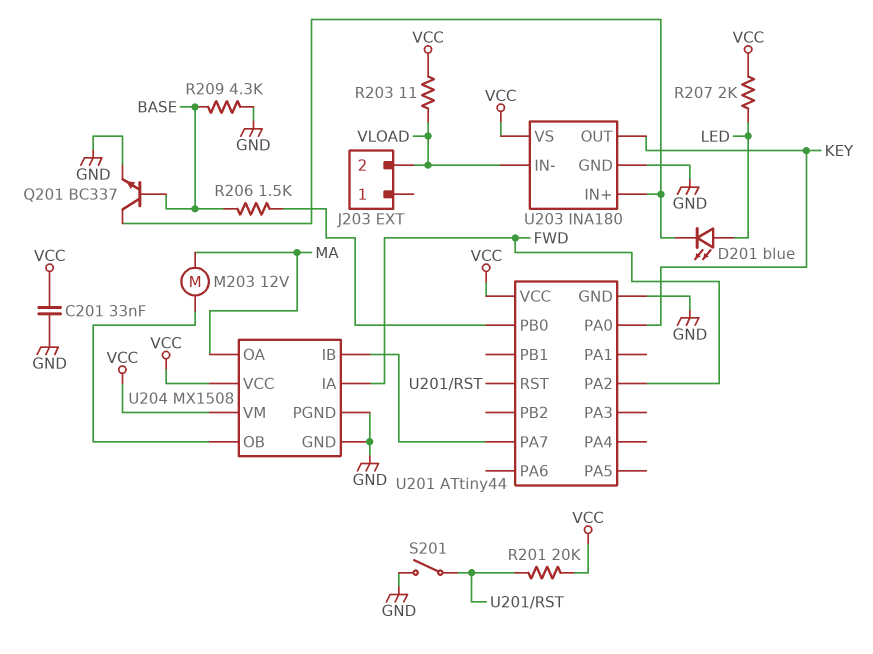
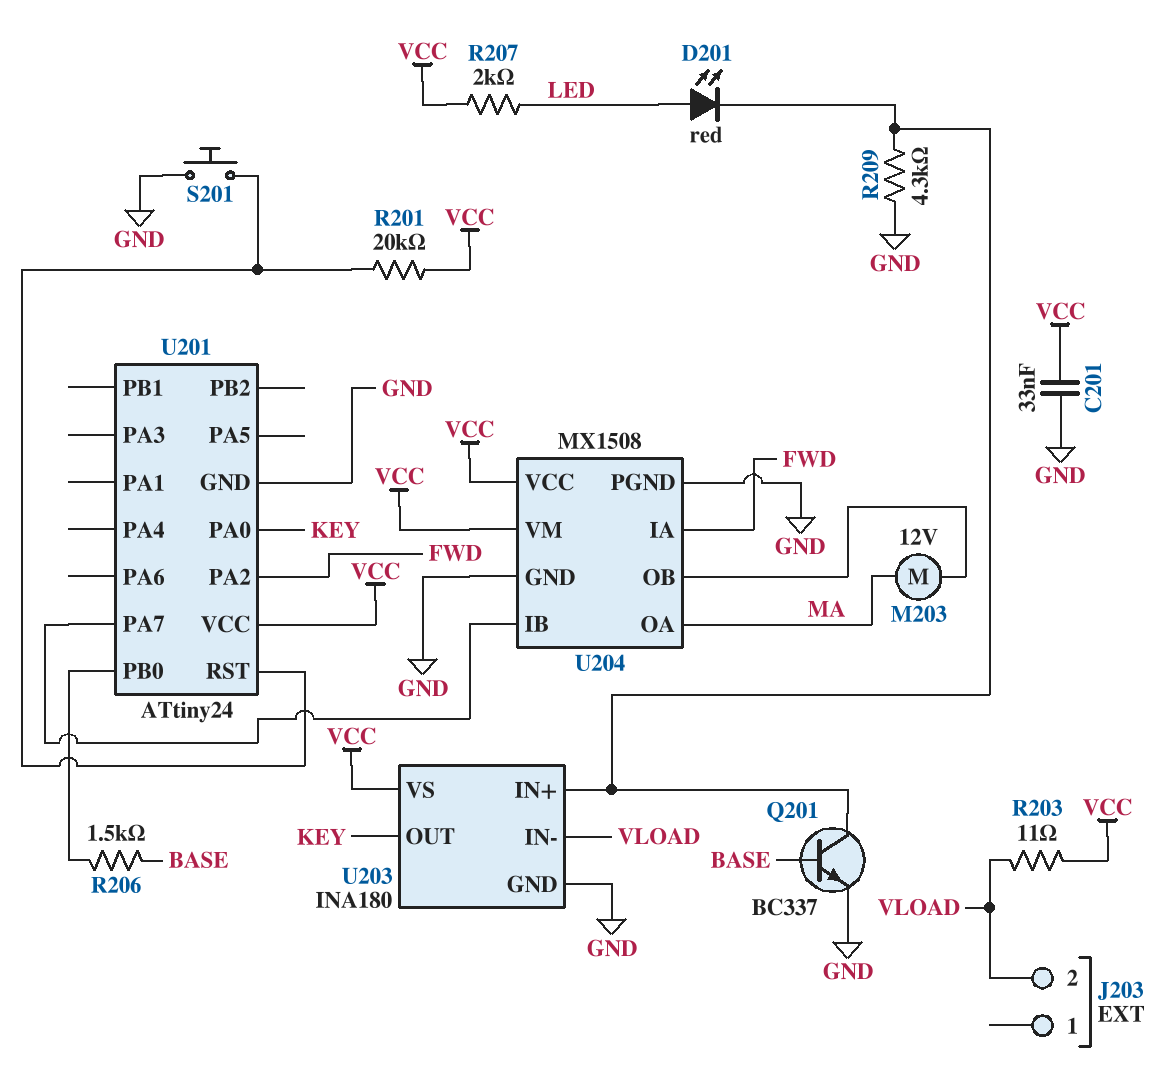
D201: LED blue (A LED, K U203/IN+) -> LED red (A LED, K U203/IN+)
R209: 4.3k (BASE, GND) -> 4.3k (GND, U203/IN+)
S201: switch (GND, U201/RST) -> button (GND, U201/RST)
U201: ATtiny44 -> ATtiny24

